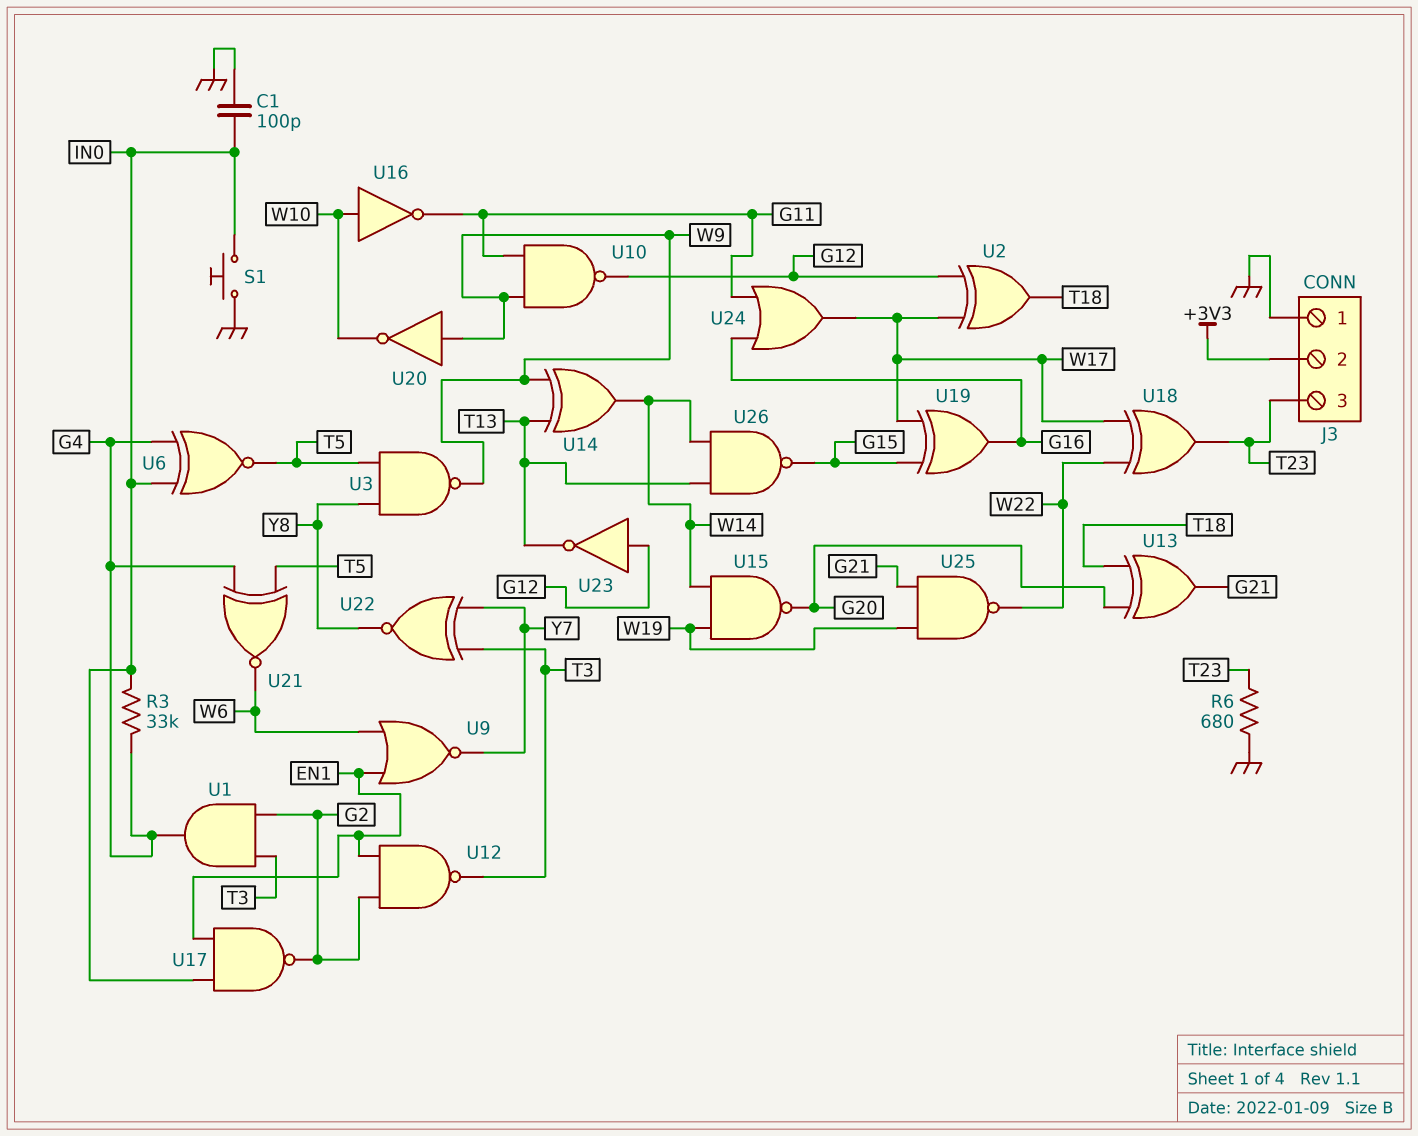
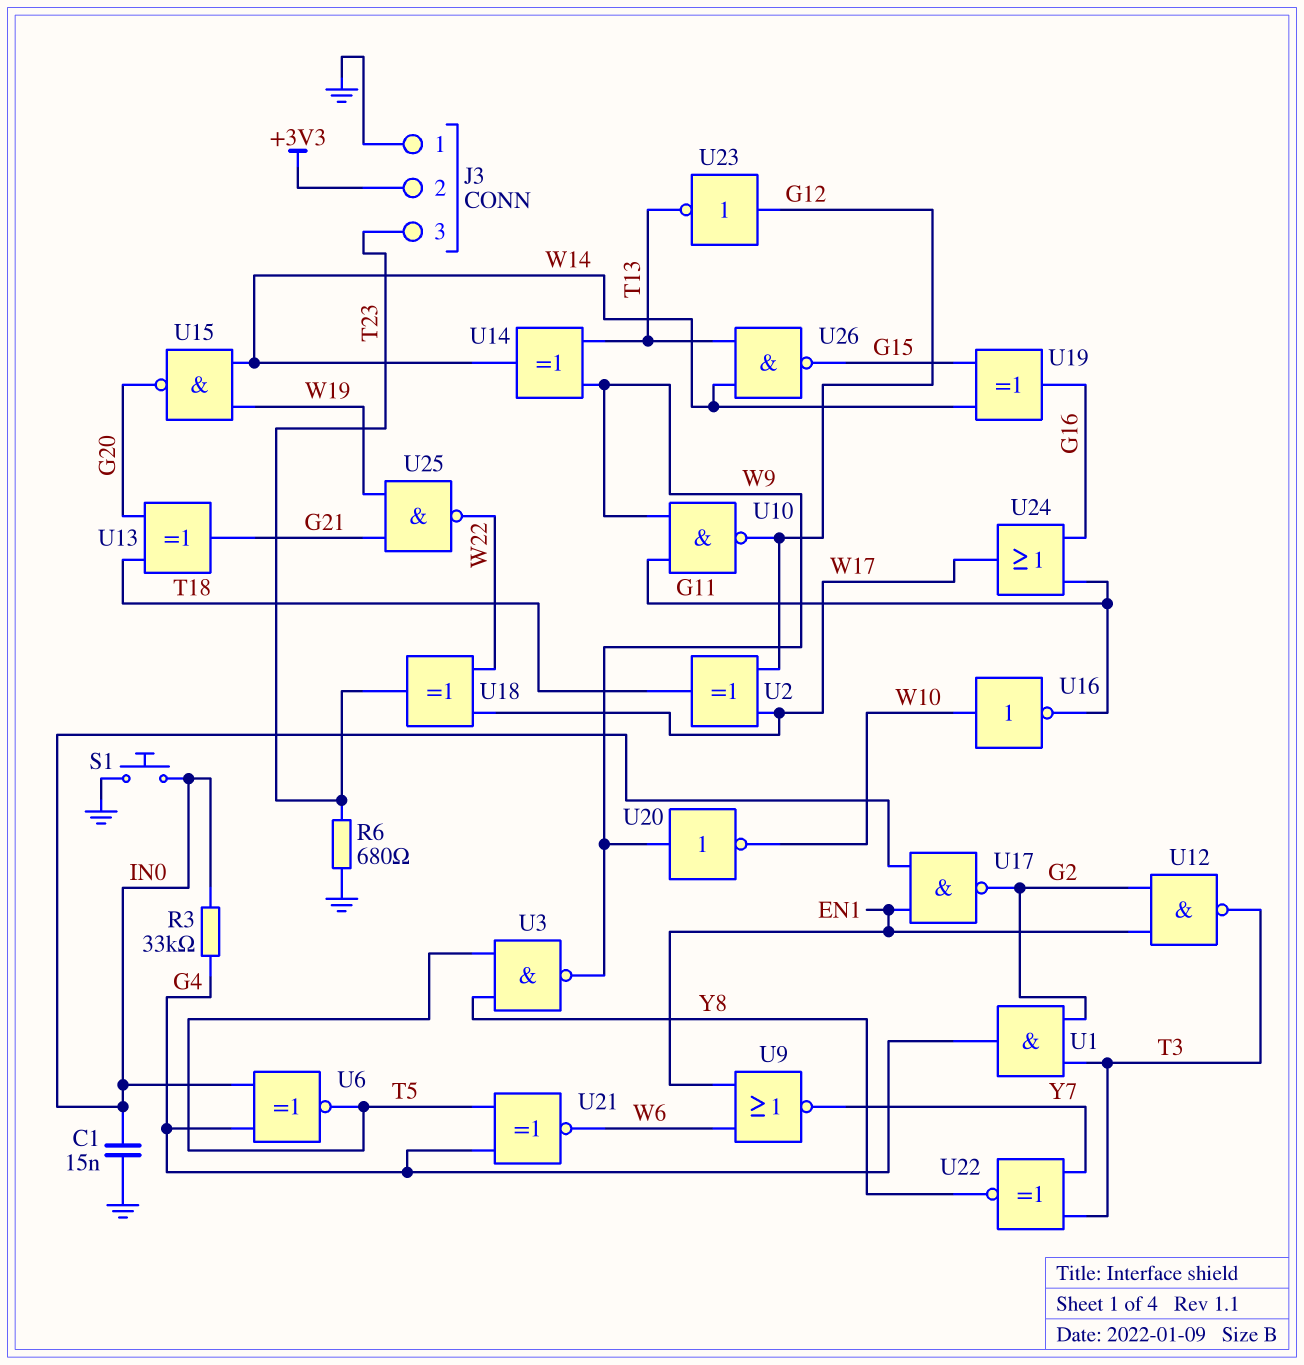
C1: 100pF (GND, IN0) -> 15nF (GND, IN0)
U19: XOR (in G15, in W17, out G16) -> XOR (in G15, in W14, out G16)

